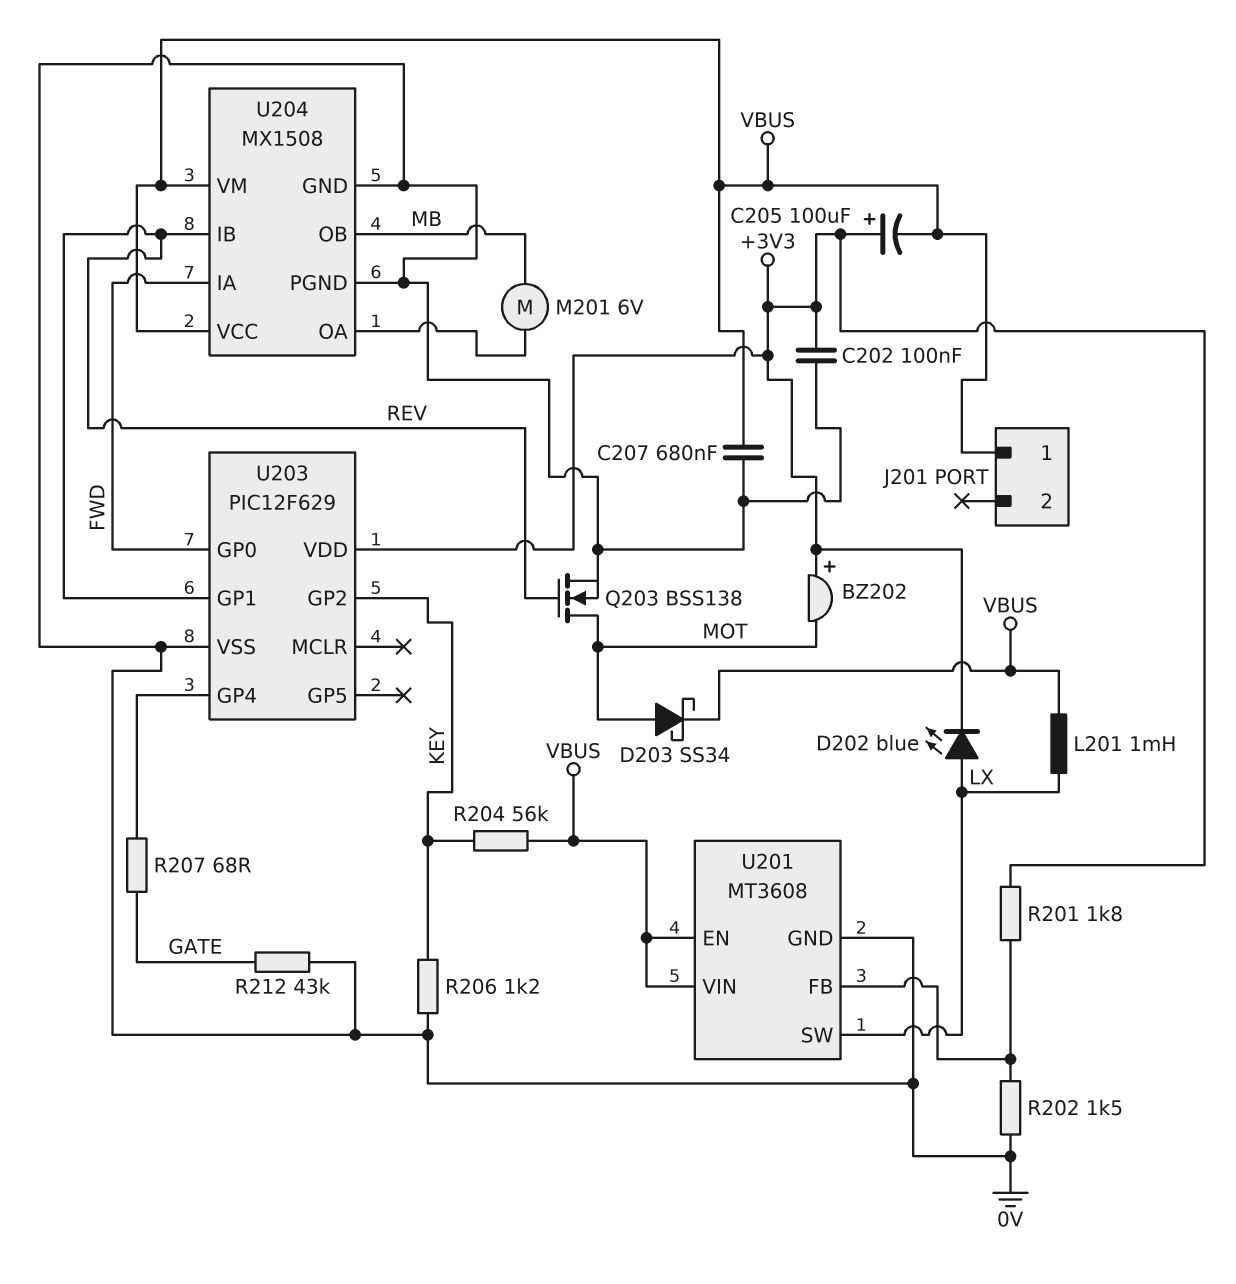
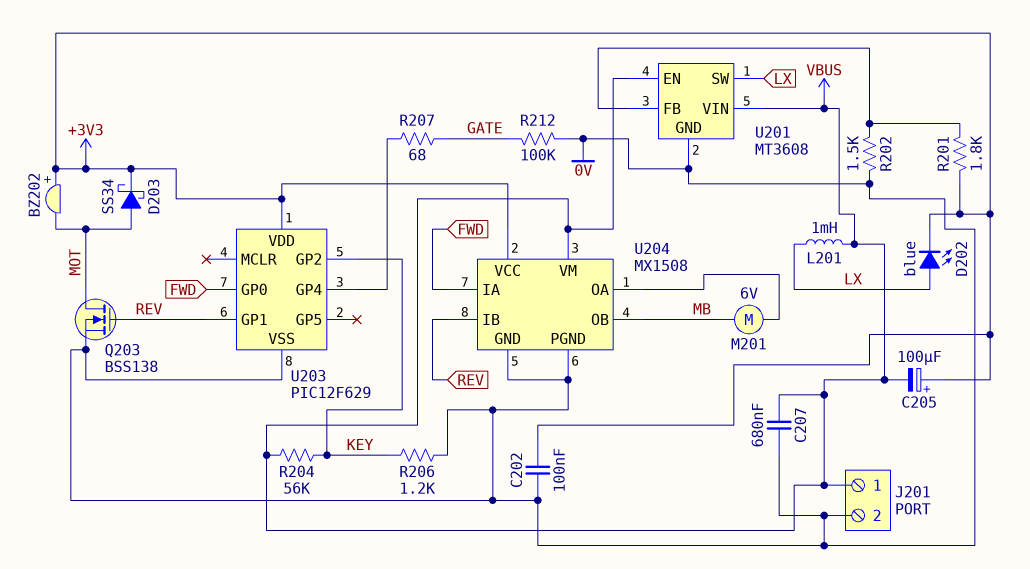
D203: schottky SS34 (A MOT, K VBUS) -> schottky SS34 (A MOT, K +3V3)
J201 pin 2: none -> 0V
R212: 43k (0V, GATE) -> 100k (0V, GATE)
U204 pin VCC: VBUS -> +3V3

